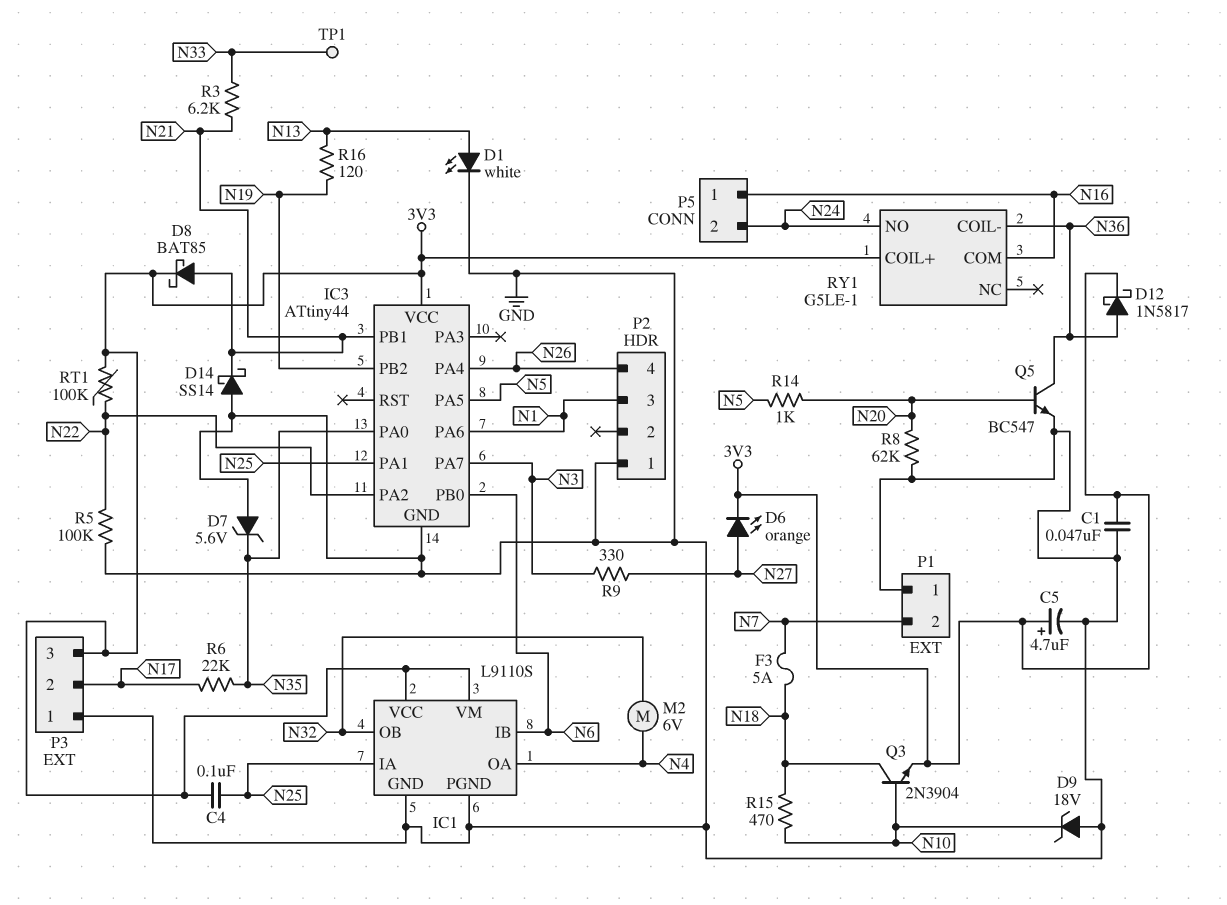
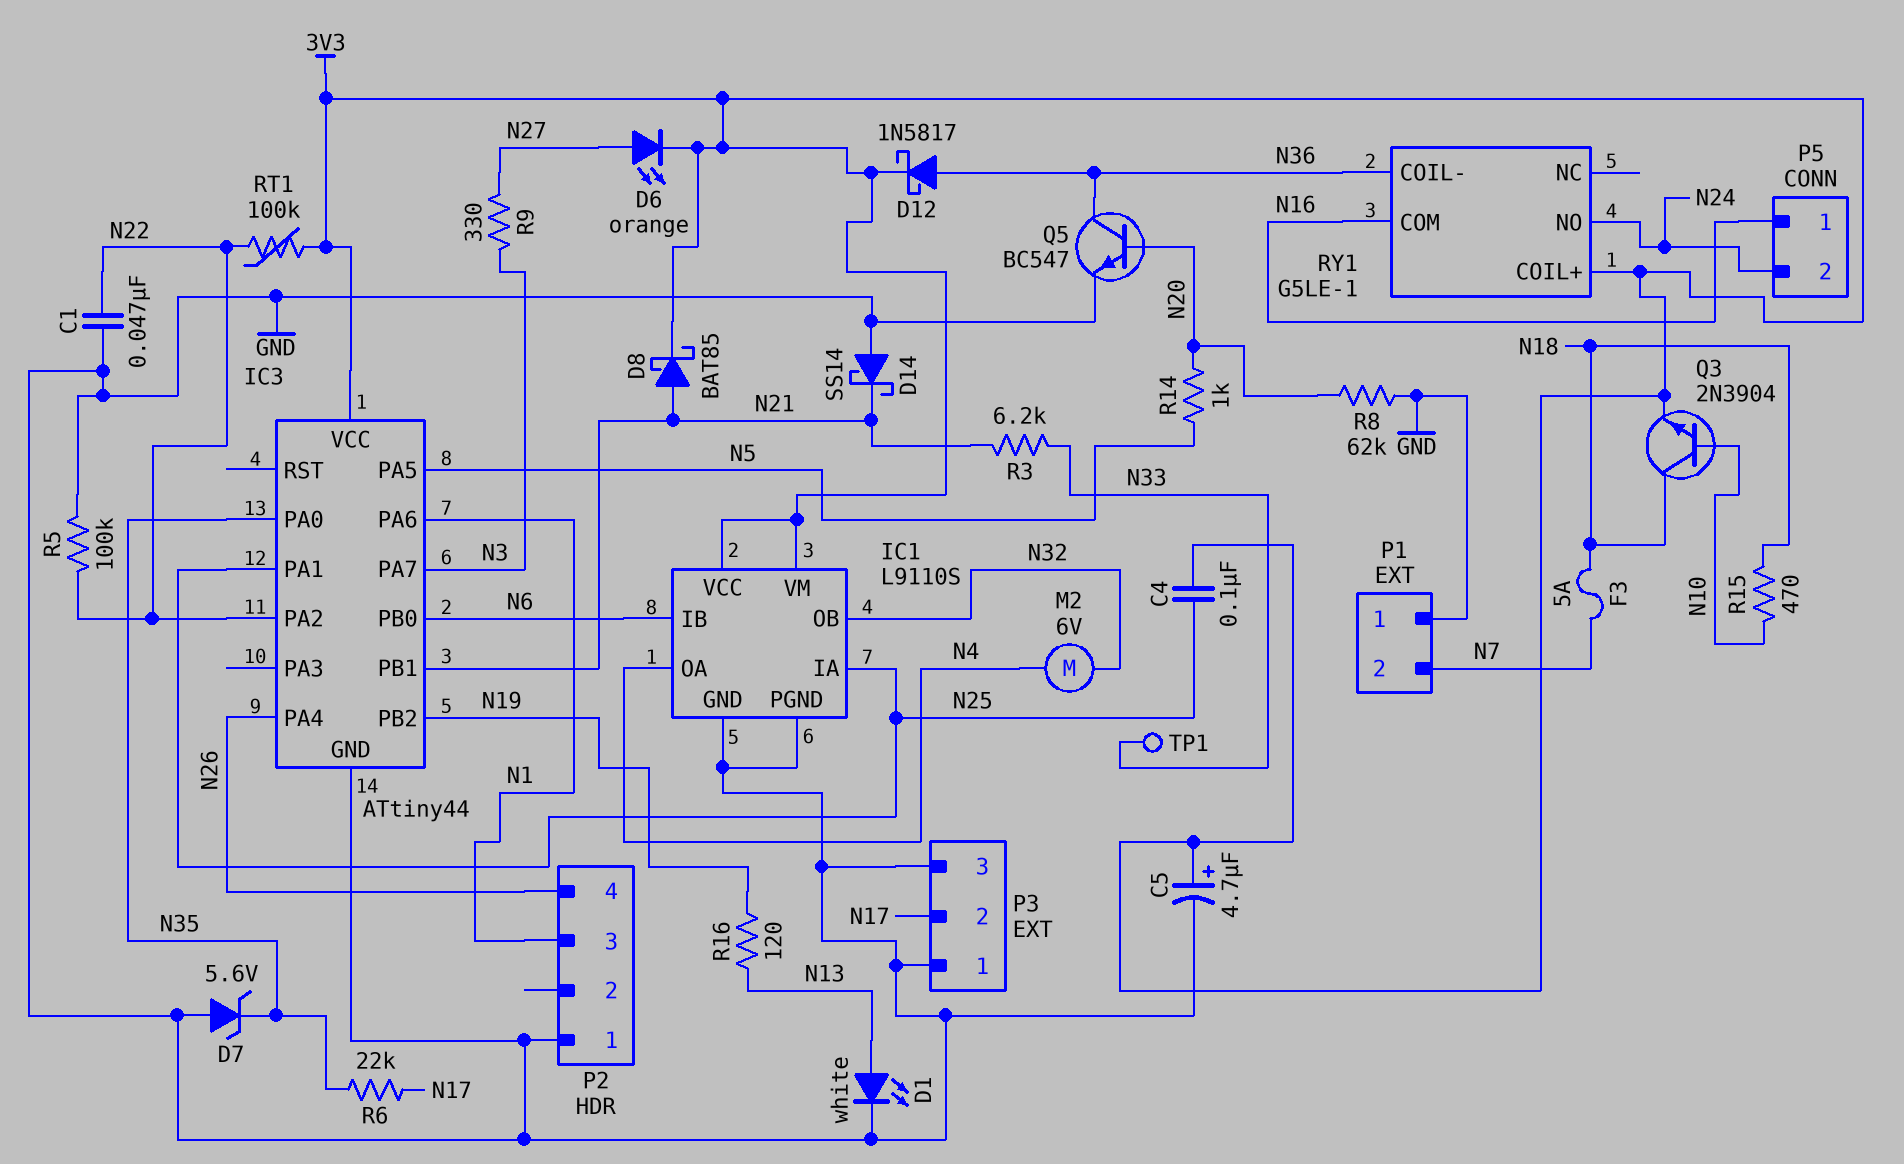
C1: 47nF (3V3, GND) -> 47nF (GND, N22)
D9: zener 18V (A GND, K N10) -> none
P3 pin 3: 3V3 -> GND

